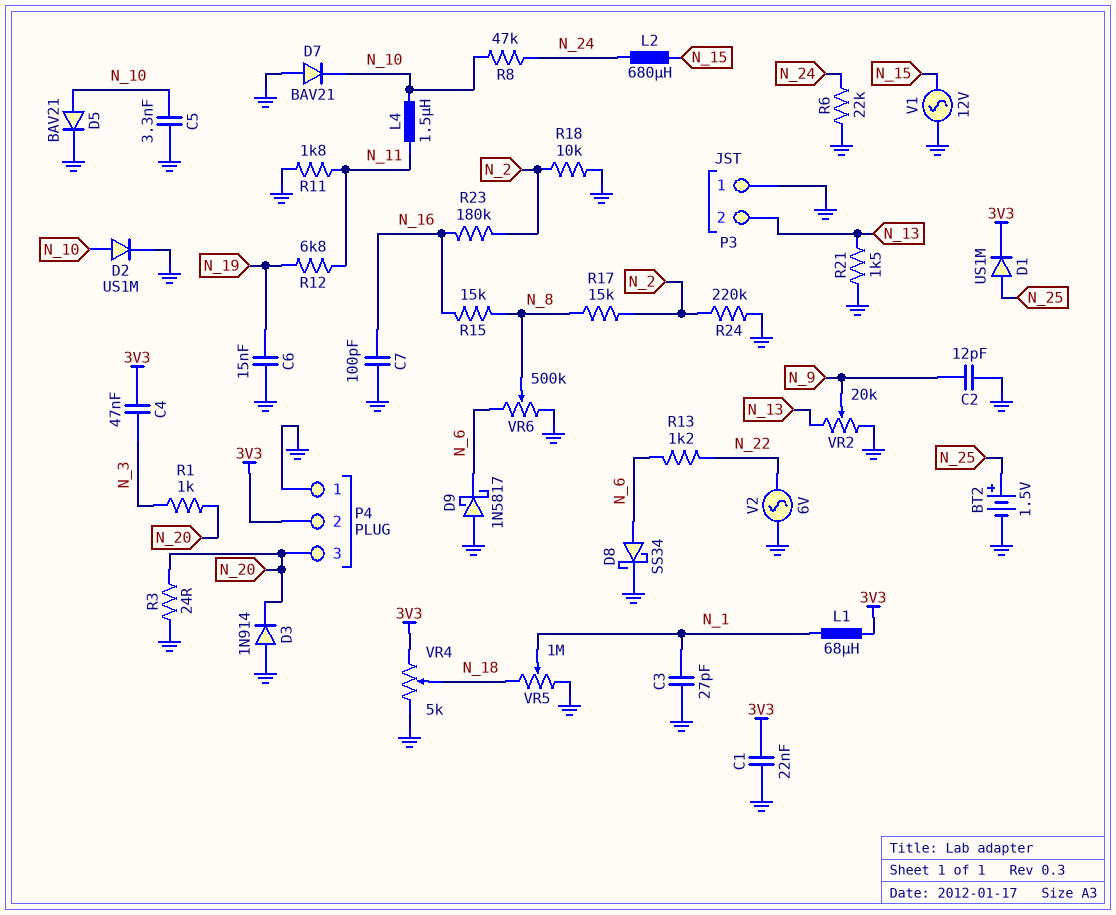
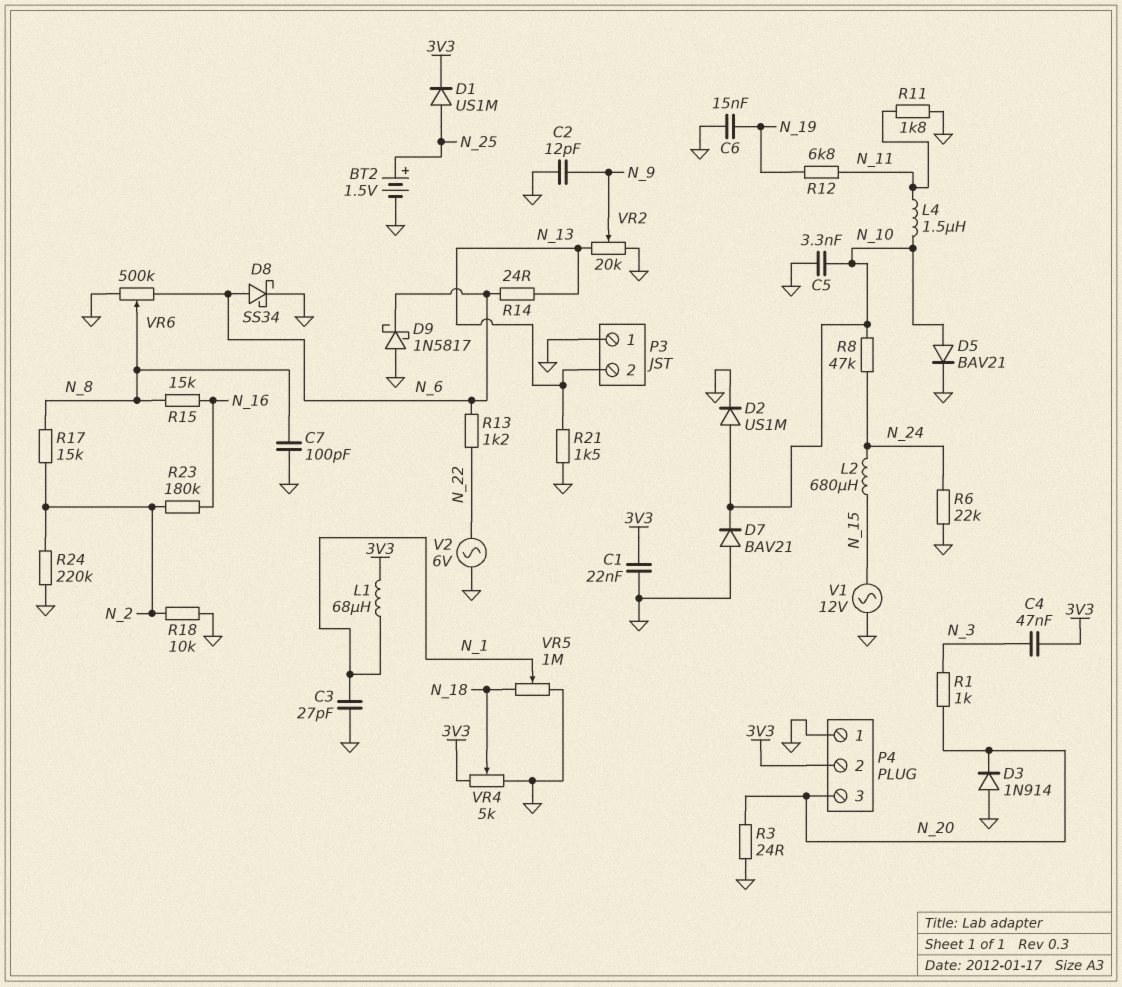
C7: 100pF (GND, N_16) -> 100pF (GND, N_8)
R14: none -> 24 (N_6, N_13)

